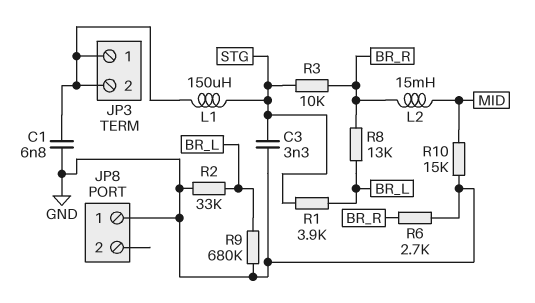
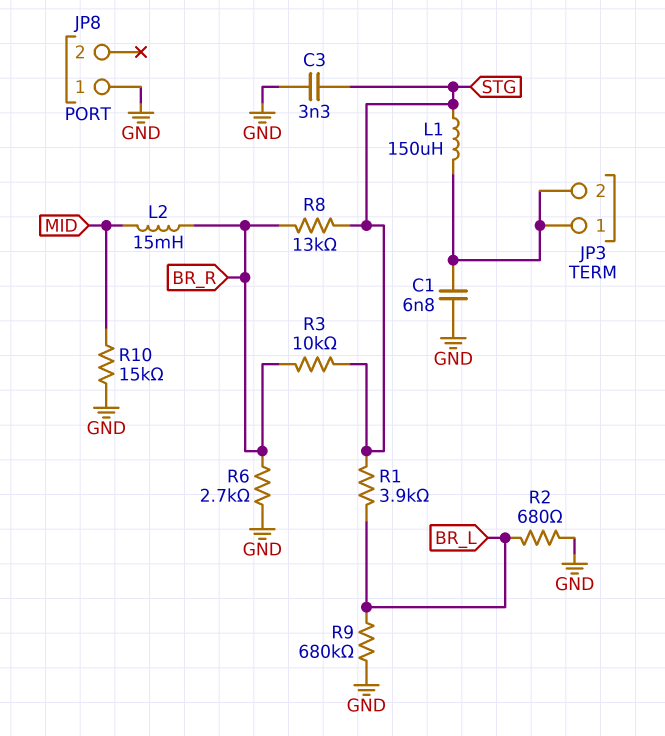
R2: 33k (BR_L, GND) -> 680 (BR_L, GND)
R8: 13k (BR_L, BR_R) -> 13k (BR_R, STG)

